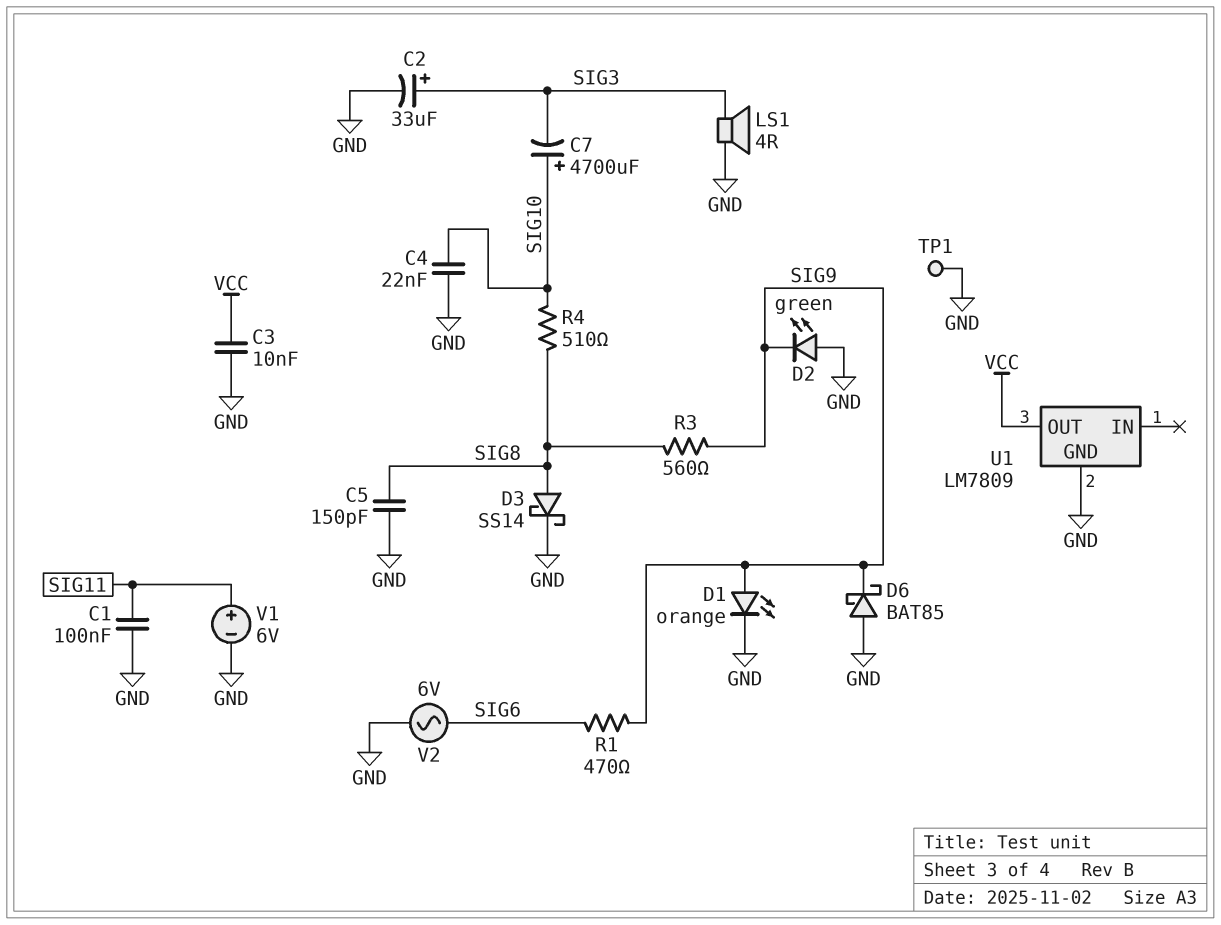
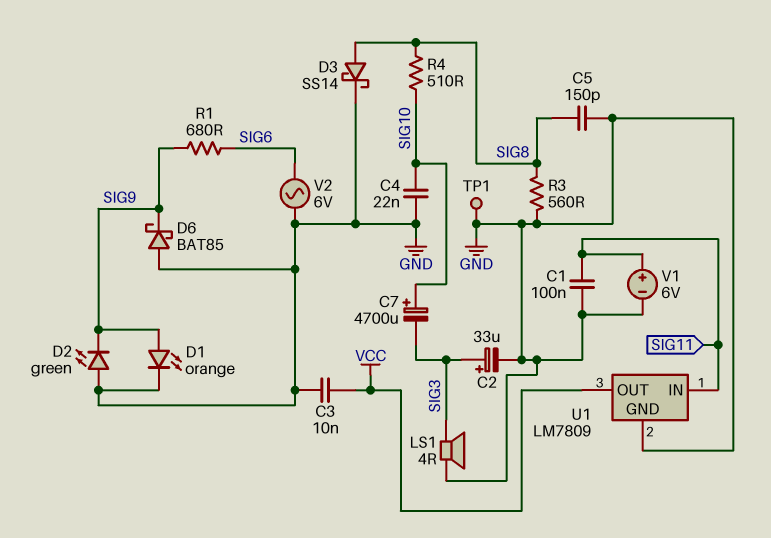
R1: 470 (SIG6, SIG9) -> 680 (SIG6, SIG9)
R3: 560 (SIG8, SIG9) -> 560 (GND, SIG8)
U1 pin IN: none -> SIG11

